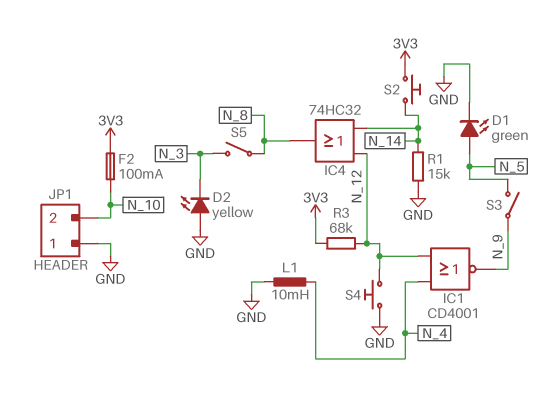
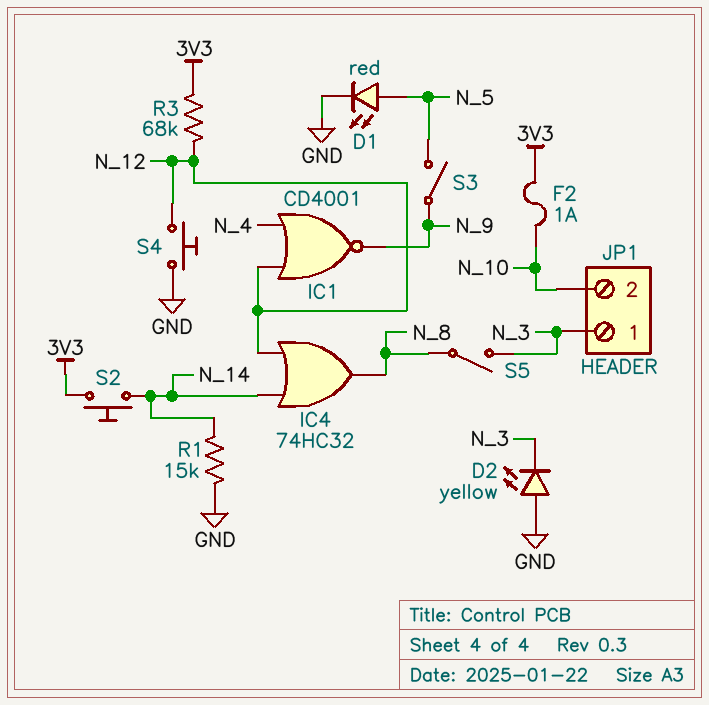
D1: LED green (A N_5, K GND) -> LED red (A N_5, K GND)
F2: 100mA (3V3, N_10) -> 1A (3V3, N_10)
JP1 pin 1: GND -> N_3
L1: 10mH (GND, N_4) -> none

